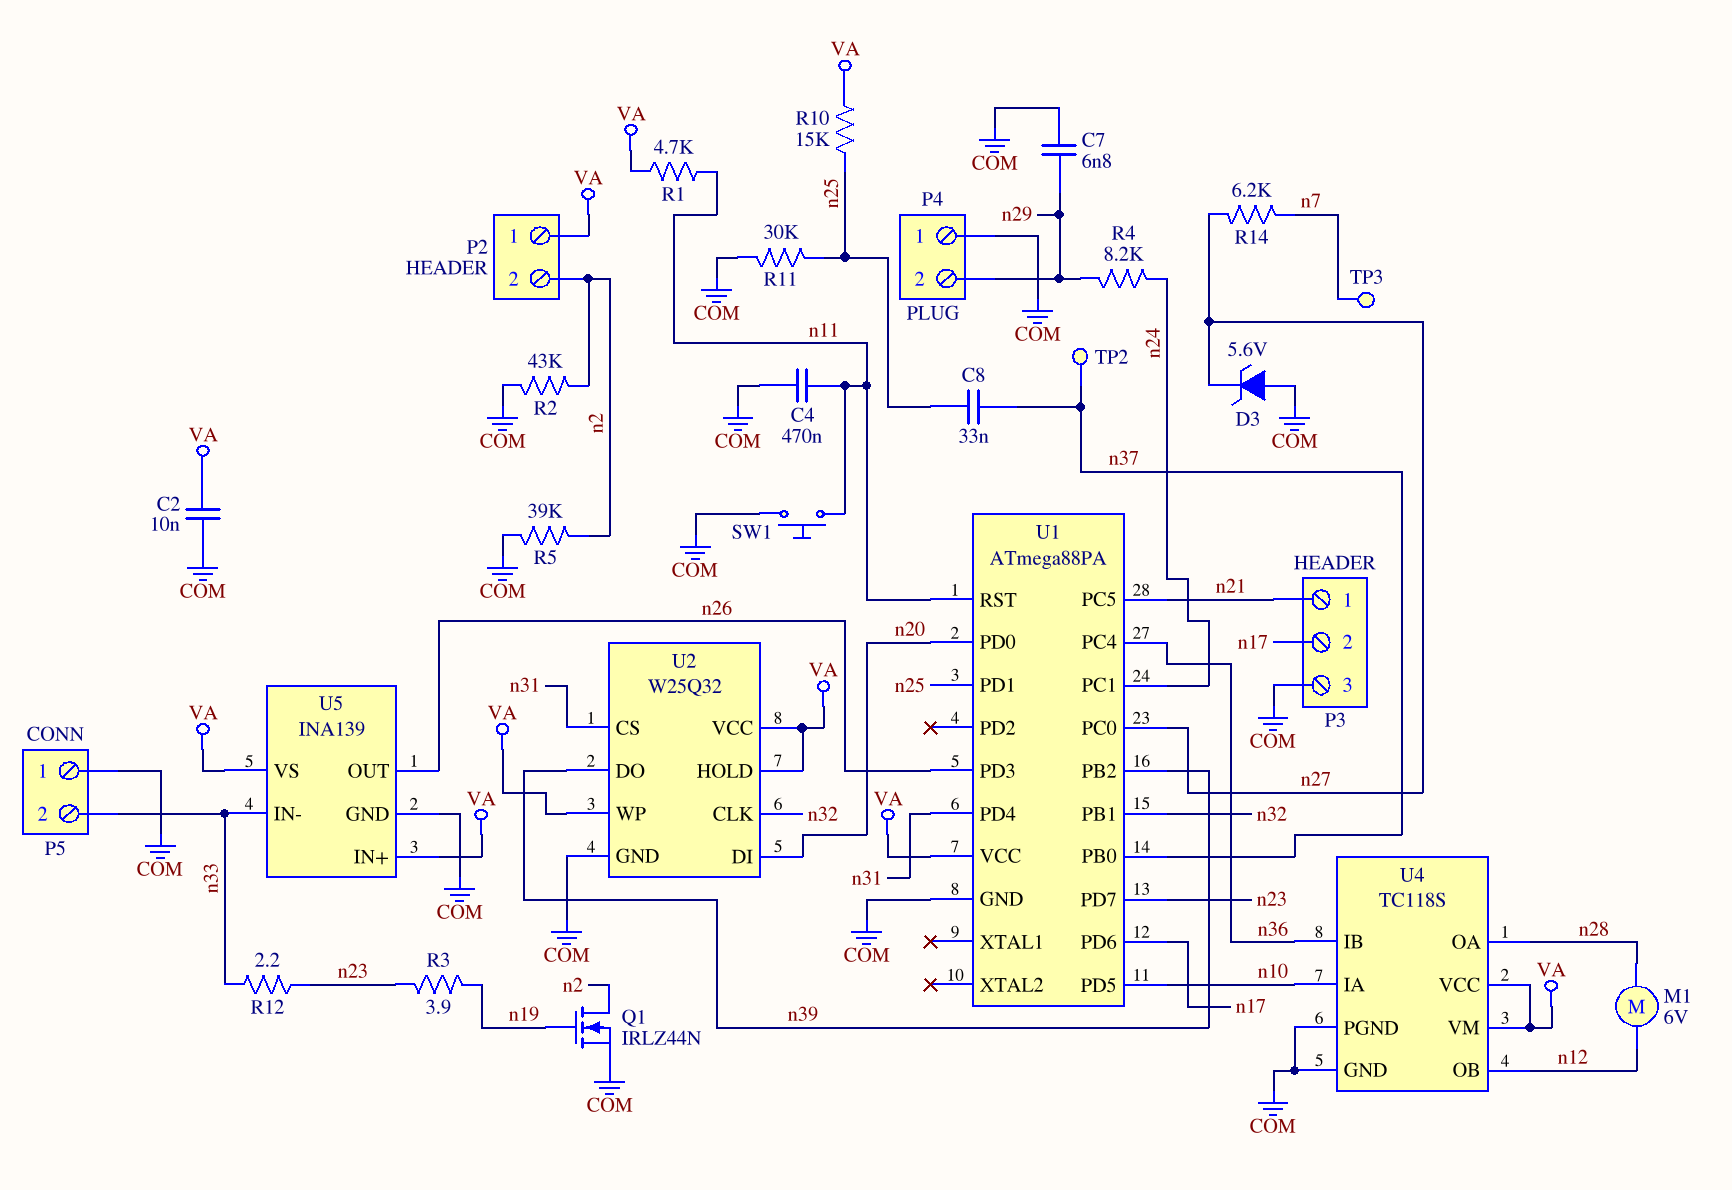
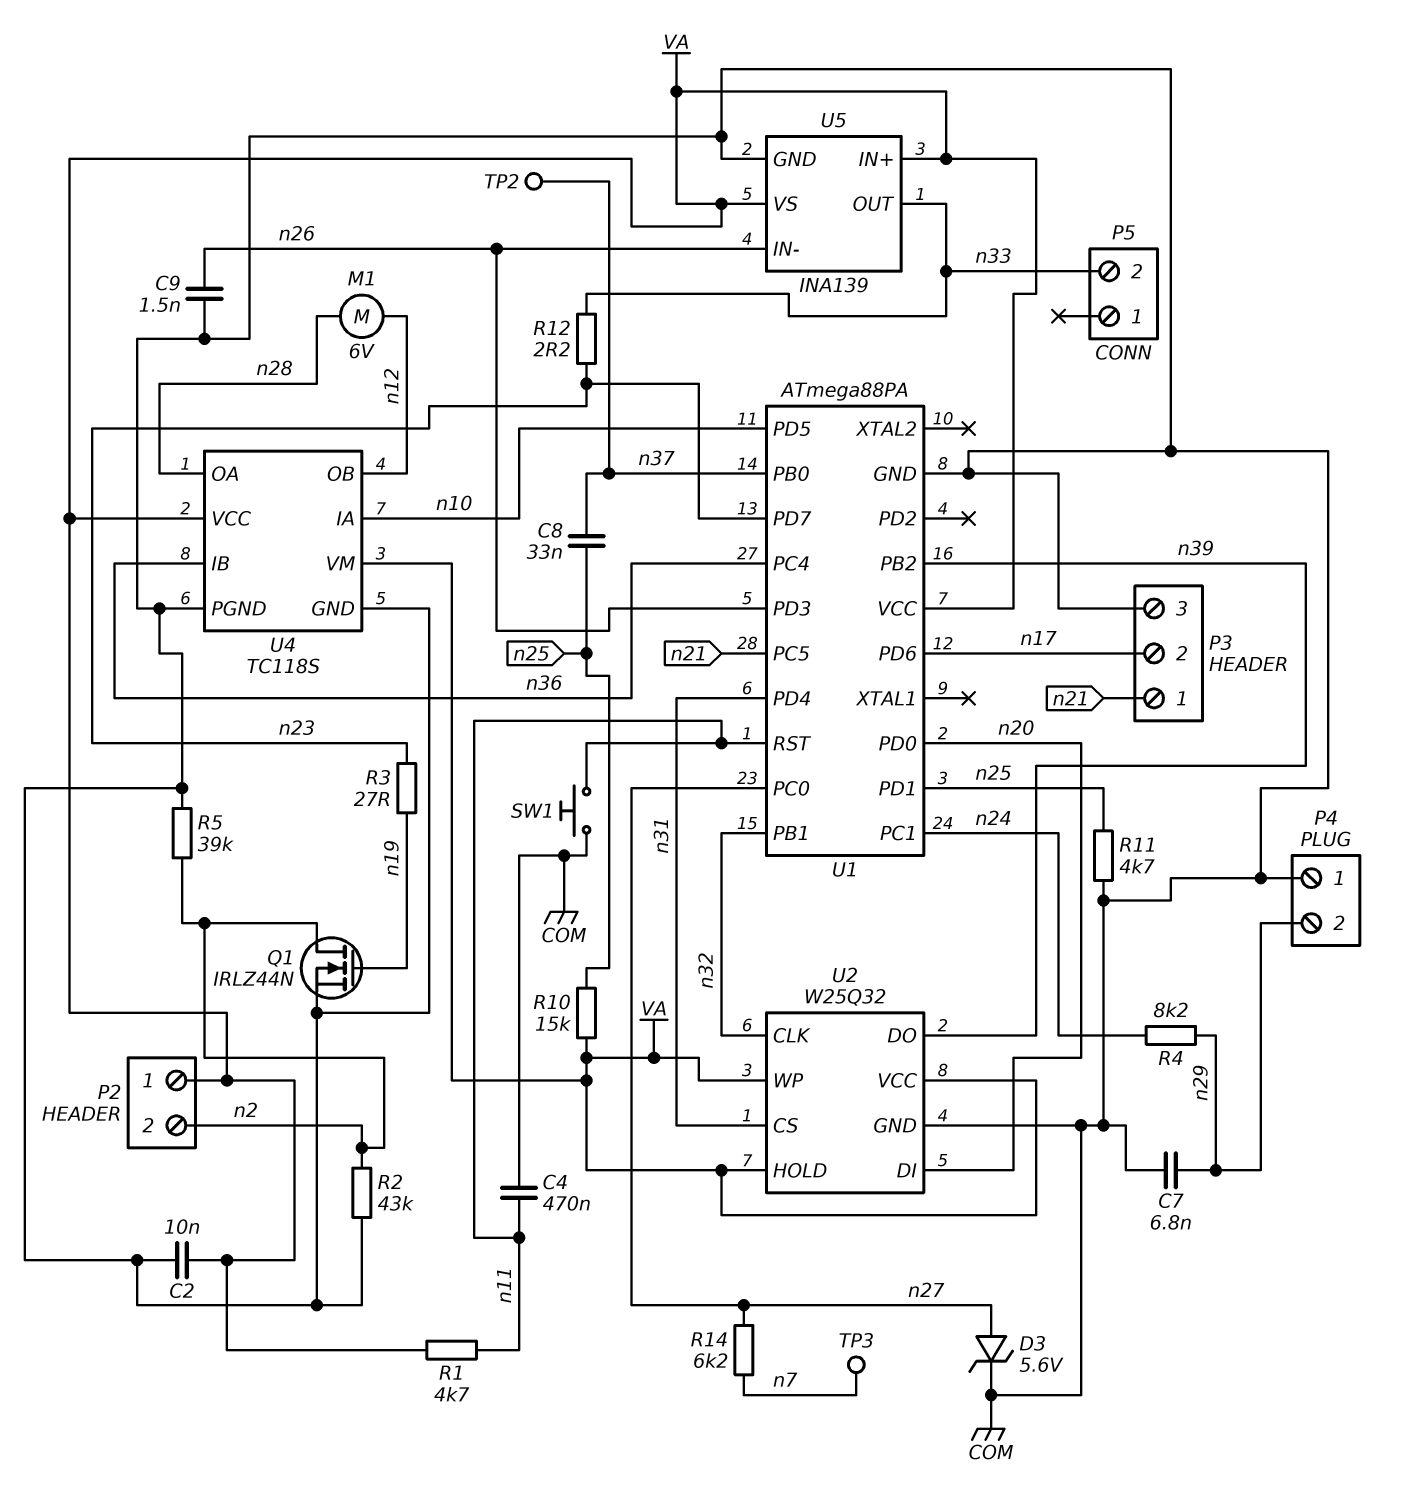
C9: none -> 1.5nF (COM, n26)
D3: zener 5.6V (A COM, K n27) -> zener 5.6V (A n27, K COM)
P5 pin 1: COM -> none
R3: 3.9 (n19, n23) -> 27 (n19, n23)
R11: 30k (COM, n25) -> 4.7k (COM, n25)
U5 pin IN-: n33 -> n26
U5 pin OUT: n26 -> n33

